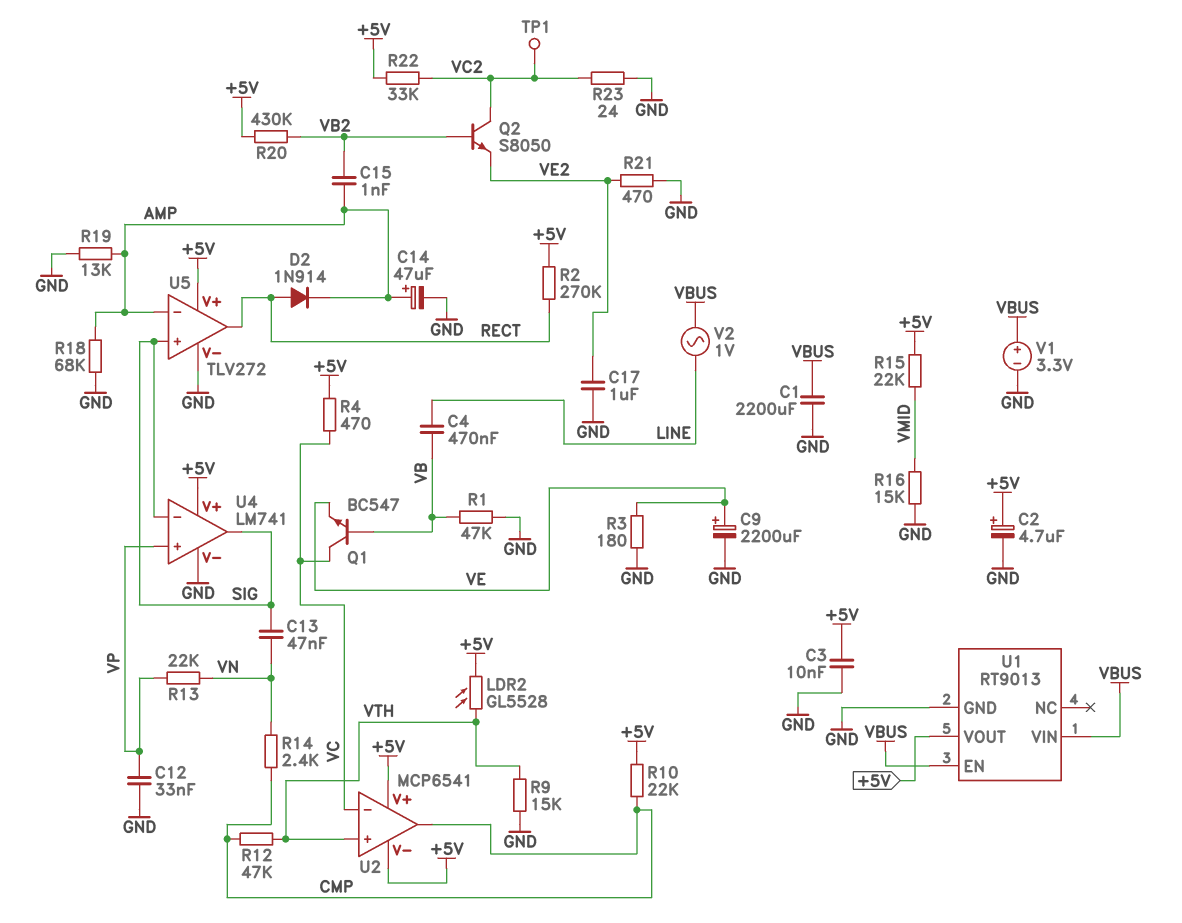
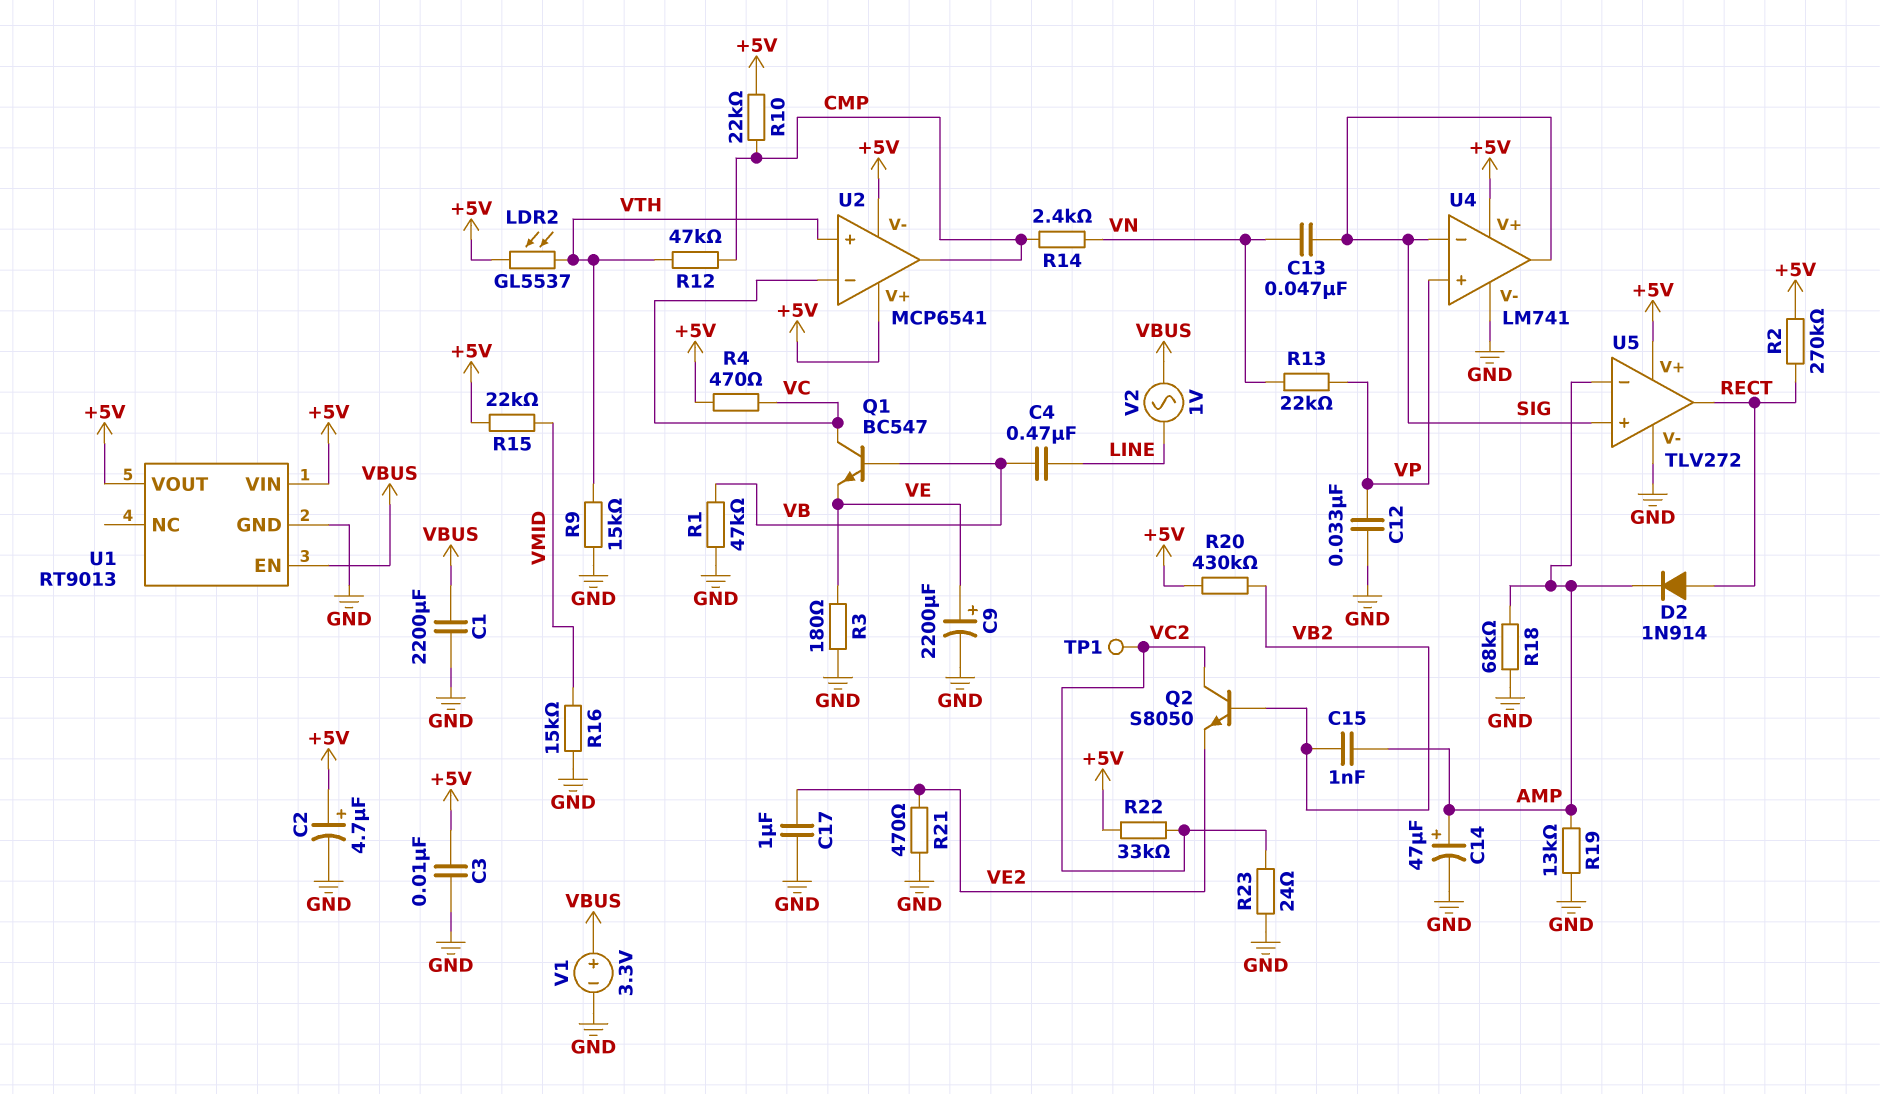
LDR2: GL5528 (+5V, VTH) -> GL5537 (+5V, VTH)
U1 pin VIN: VBUS -> +5V

